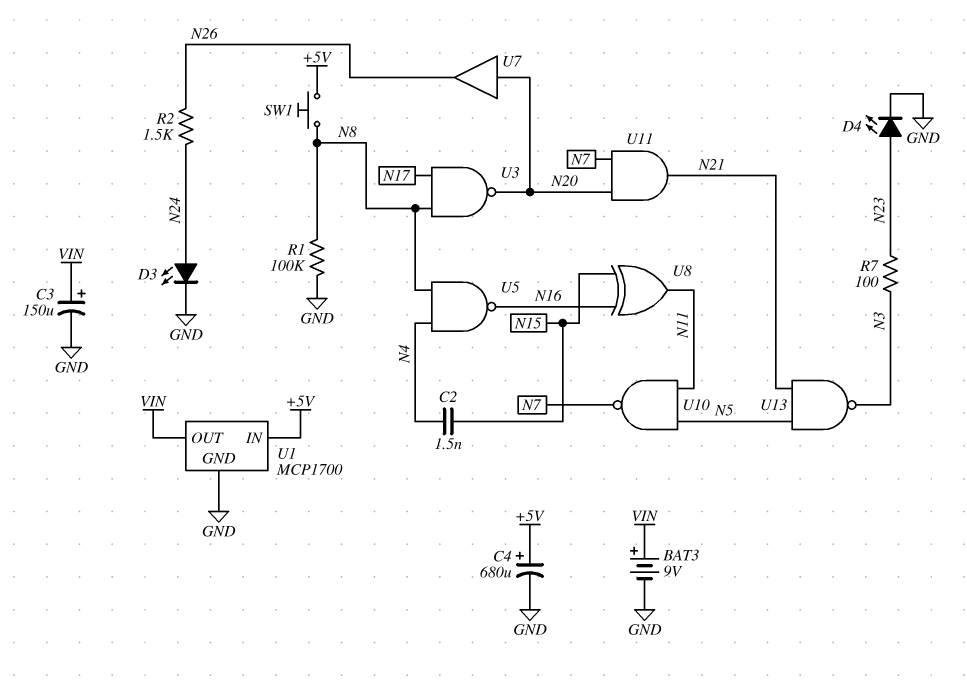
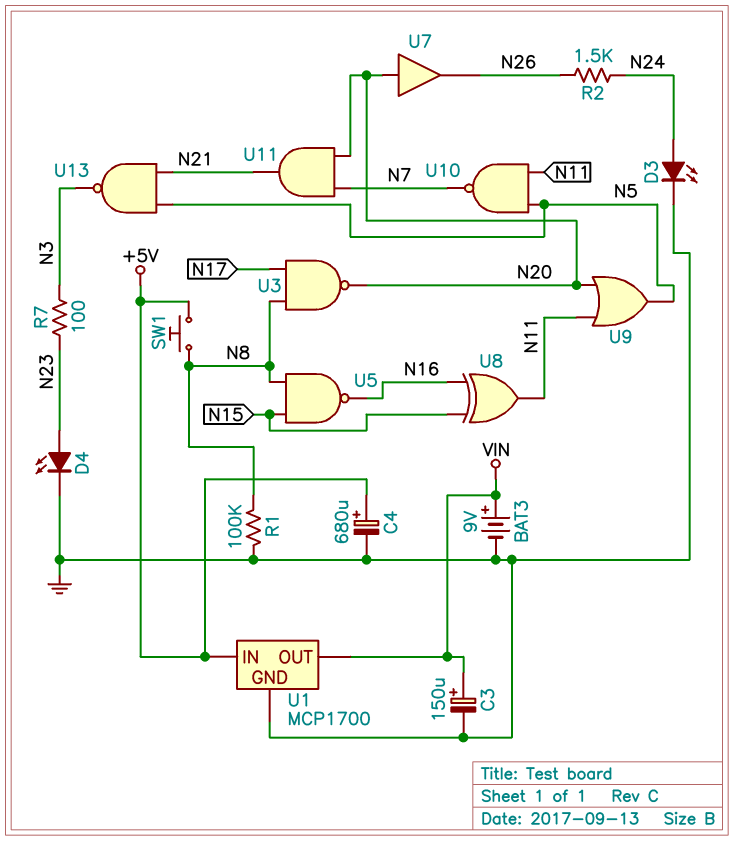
C2: 1.5nF (N4, N15) -> none
U5: NAND (in N4, in N8, out N16) -> NAND (in N8, in N15, out N16)
U9: none -> OR (in N11, in N20, out N5)

